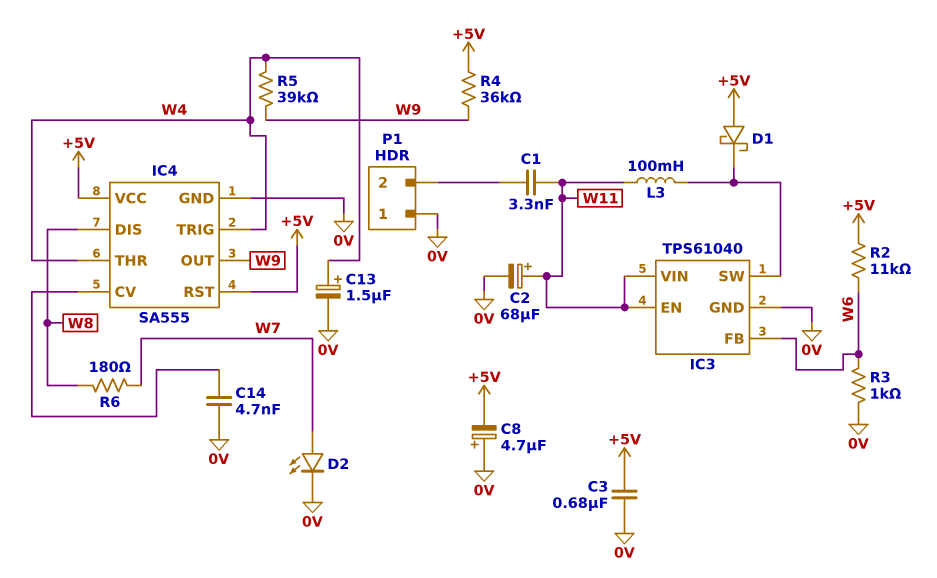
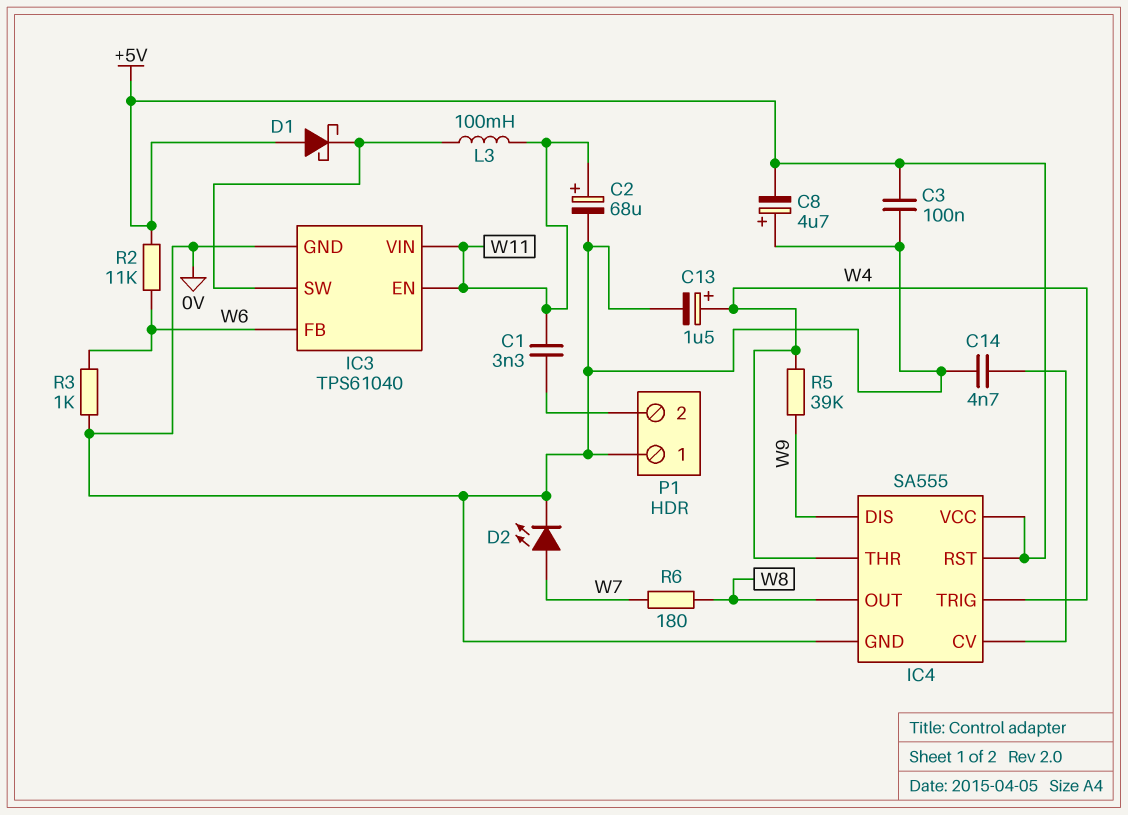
C3: 680nF (+5V, 0V) -> 100nF (+5V, 0V)
IC4 pin DIS: W8 -> W9
IC4 pin OUT: W9 -> W8
R4: 36k (+5V, W9) -> none

